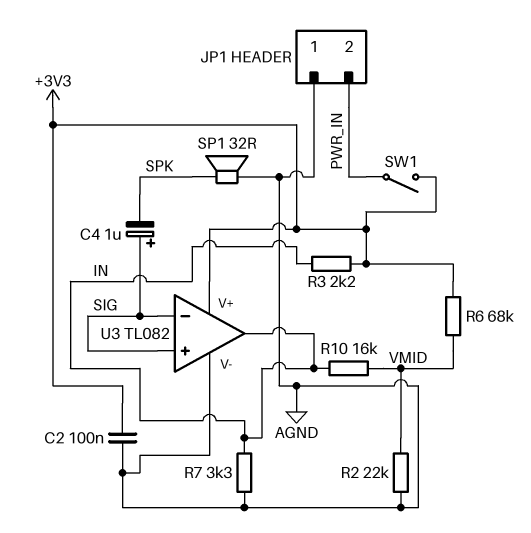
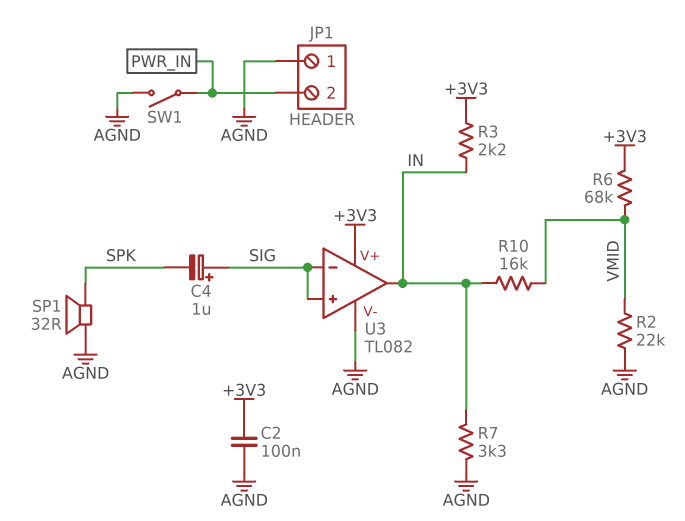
SW1: switch (+3V3, PWR_IN) -> switch (AGND, PWR_IN)

